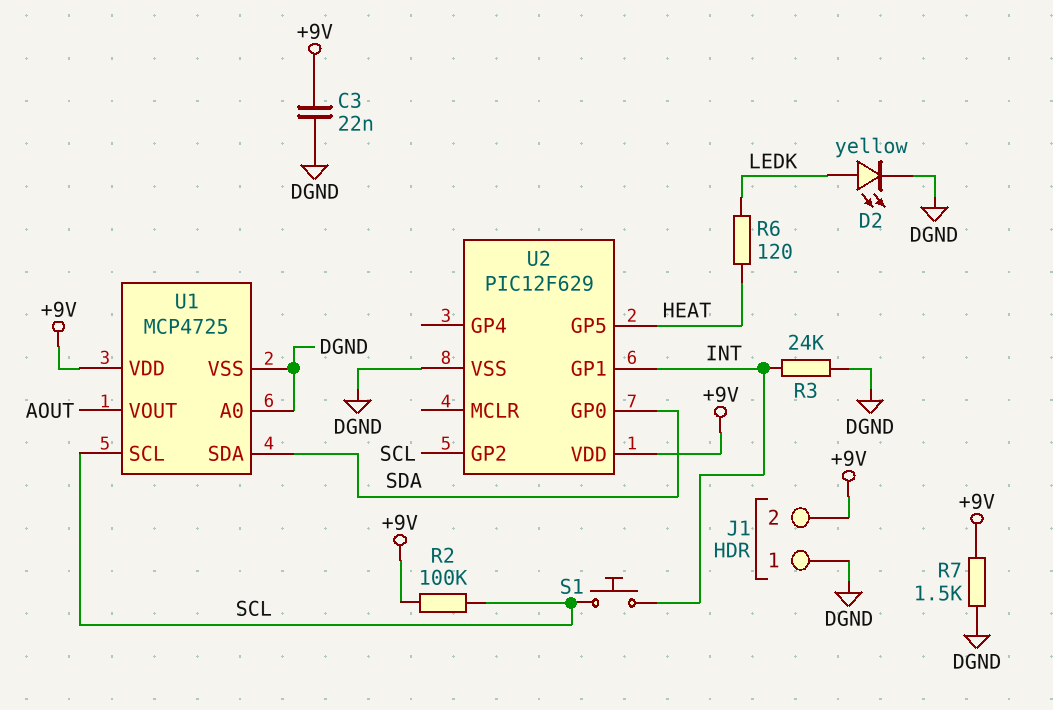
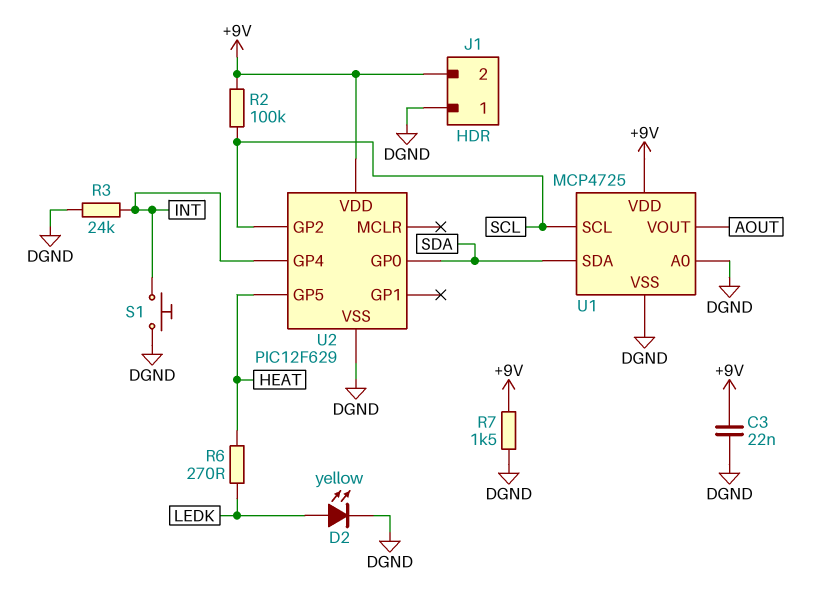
R6: 120 (HEAT, LEDK) -> 270 (HEAT, LEDK)
S1: button (INT, SCL) -> button (DGND, INT)
U2 pin GP1: INT -> none
U2 pin GP4: none -> INT

